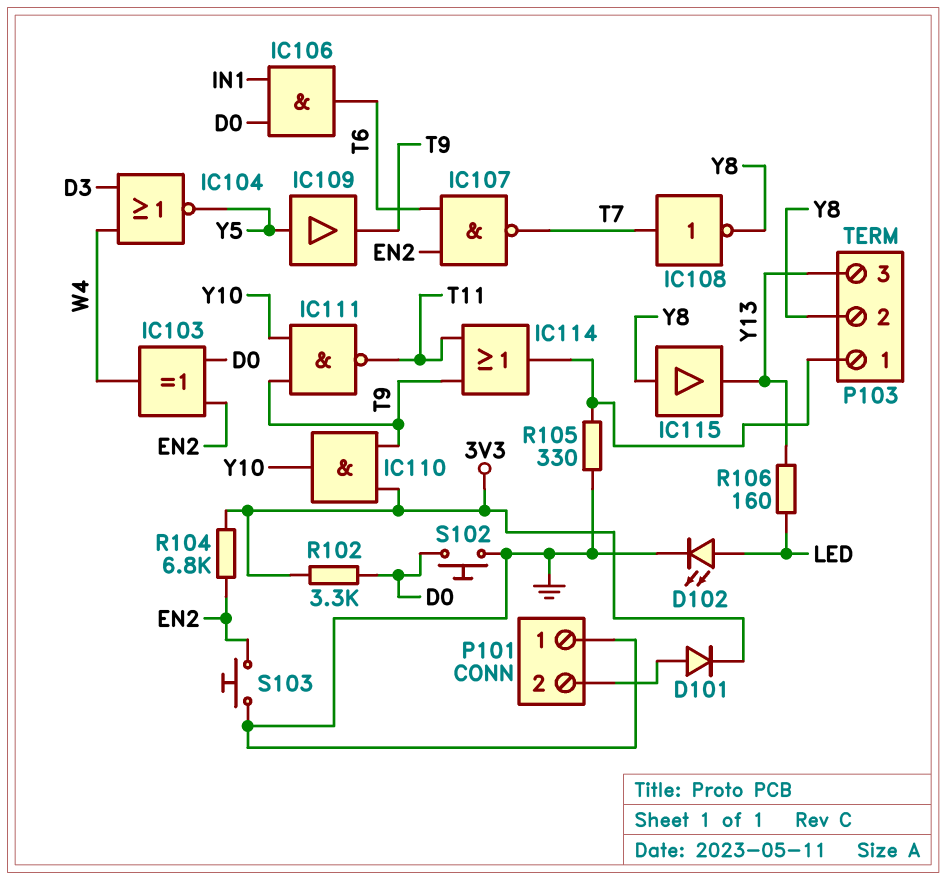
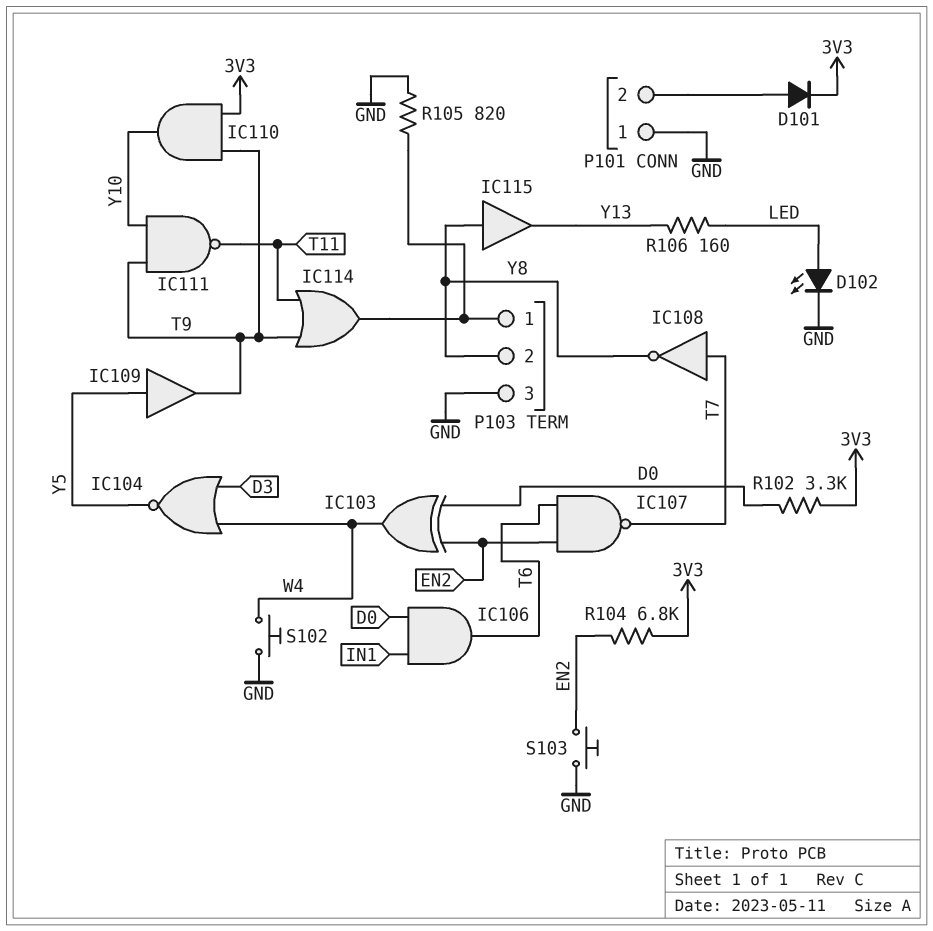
P103 pin 3: Y13 -> GND
R105: 330 (GND, P103/1) -> 820 (GND, P103/1)
S102: button (D0, GND) -> button (GND, W4)

